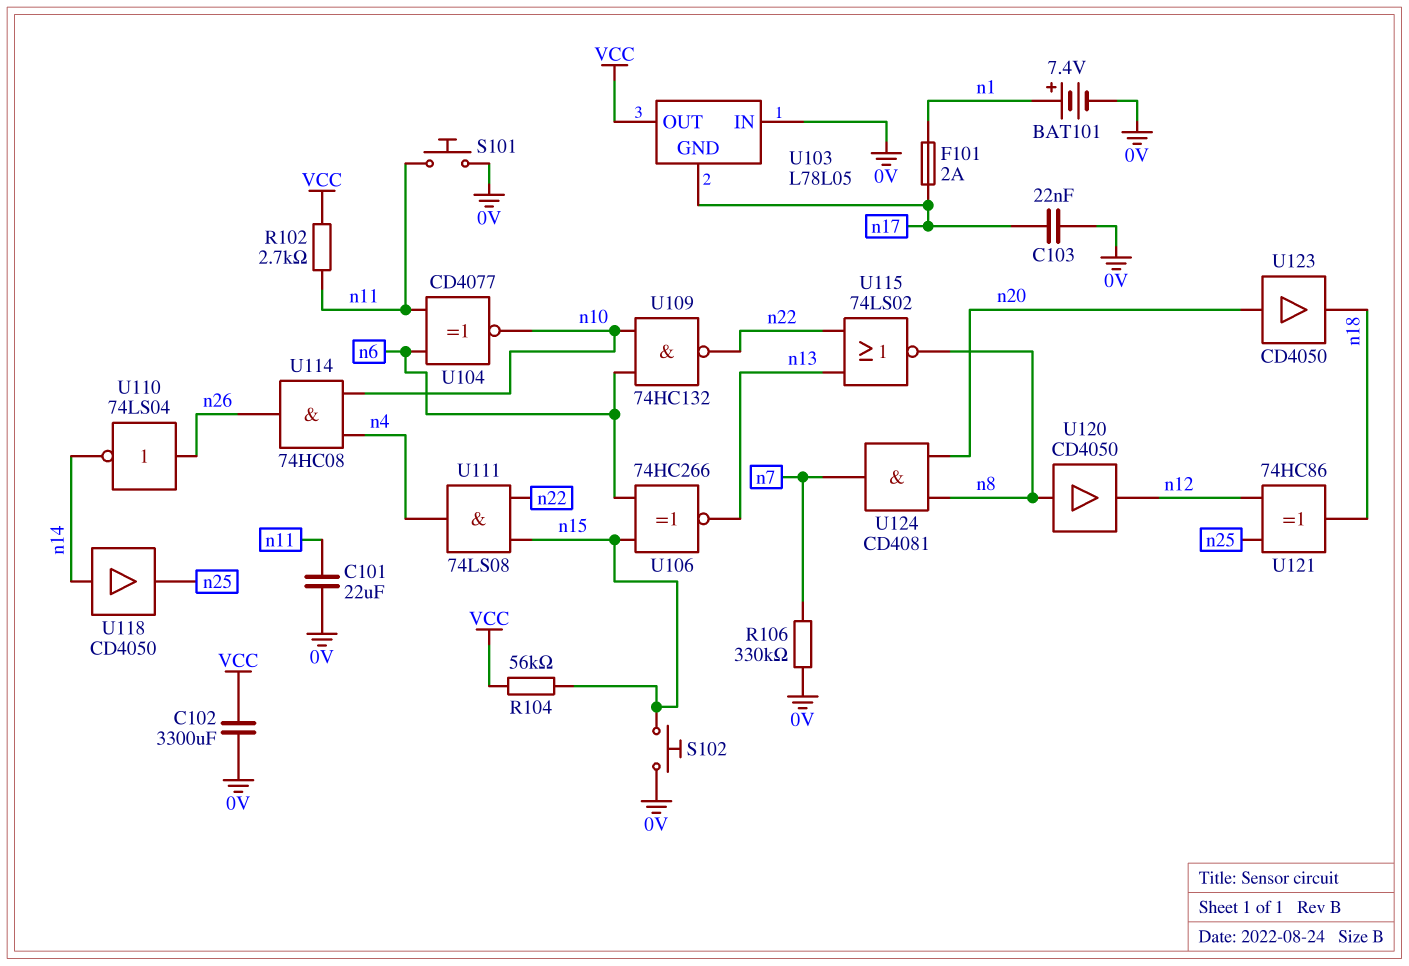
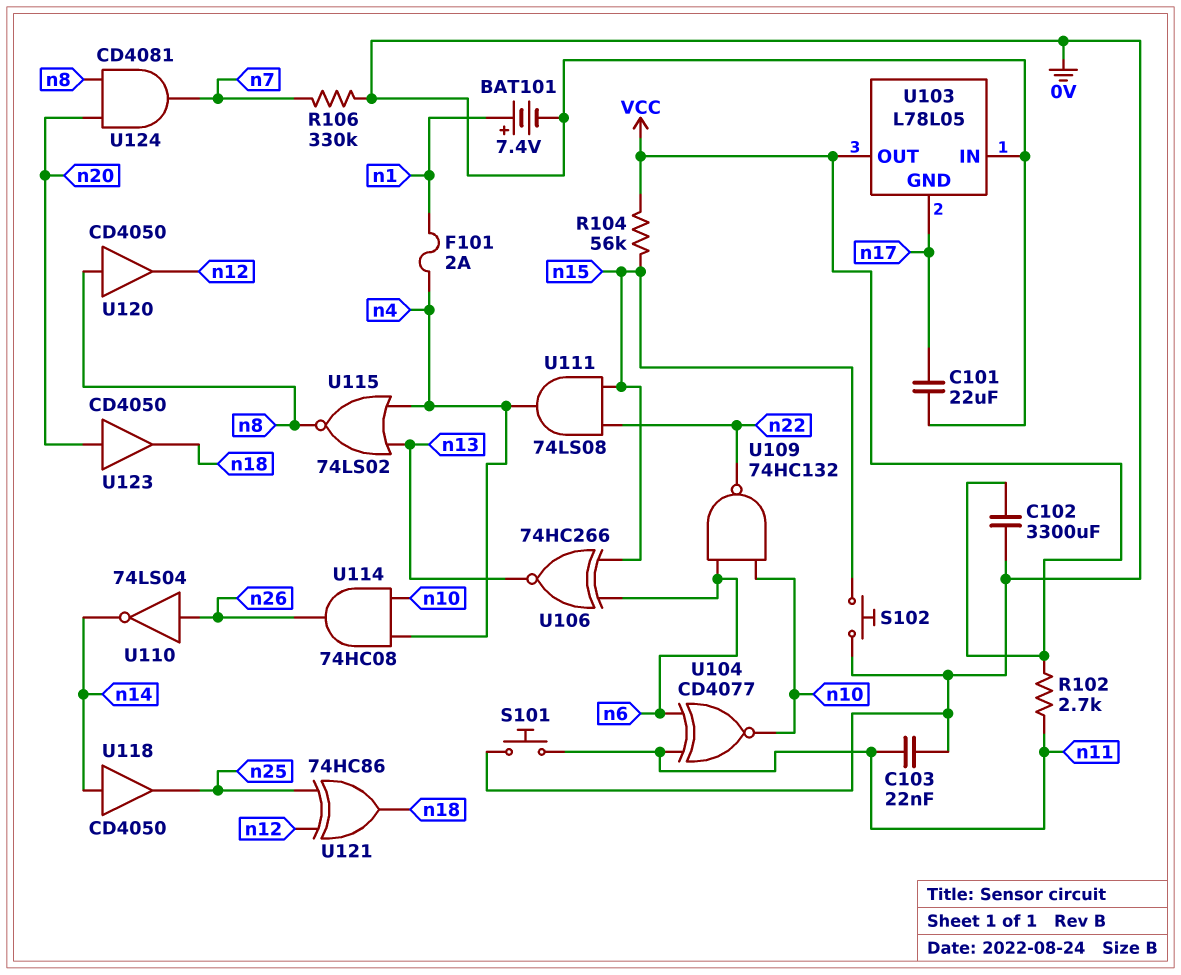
C101: 22uF (0V, n11) -> 22uF (0V, n17)
C103: 22nF (0V, n17) -> 22nF (0V, n11)
F101: 2A (n1, n17) -> 2A (n1, n4)
U115: NOR 74LS02 (in n13, in n22, out n8) -> NOR 74LS02 (in n4, in n13, out n8)

